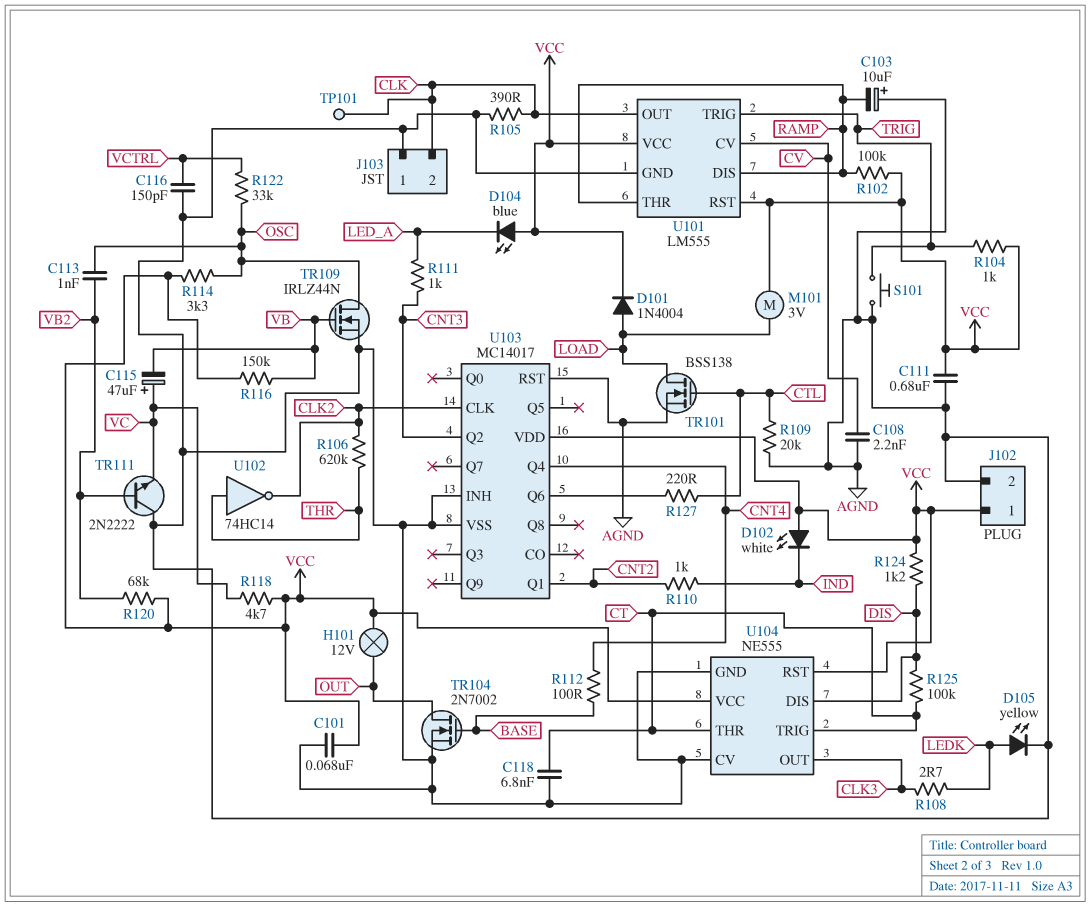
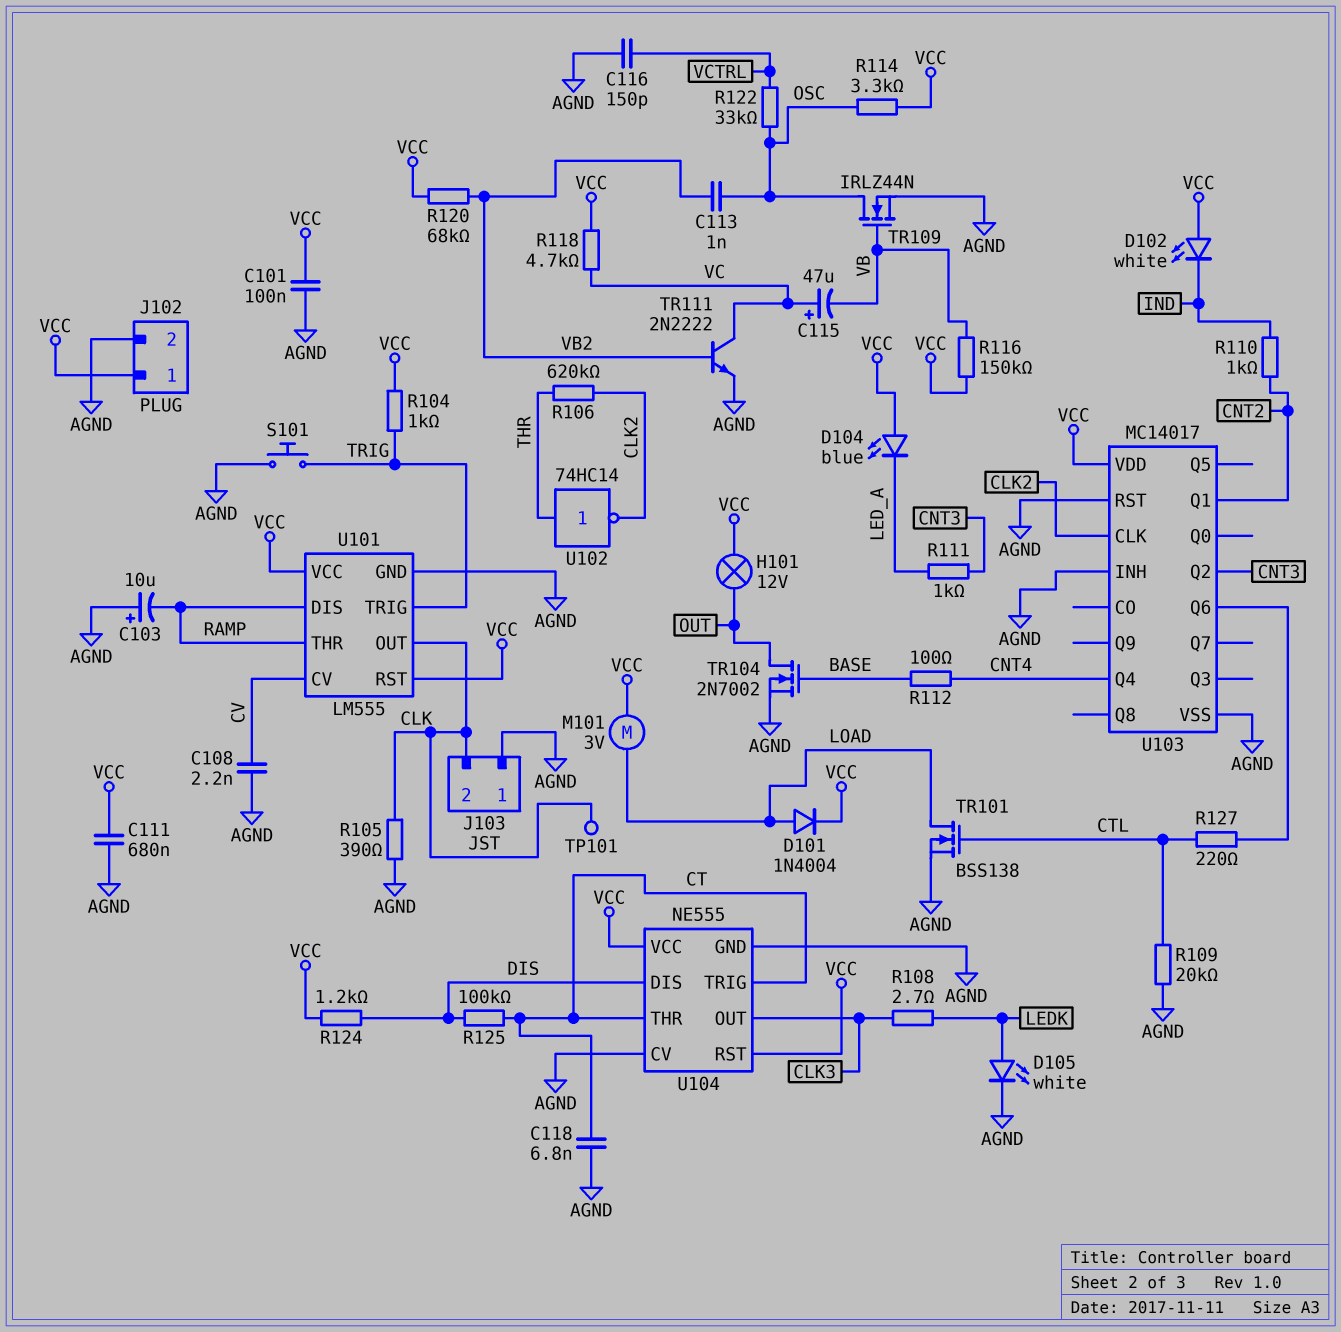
C101: 68nF (AGND, VCC) -> 100nF (AGND, VCC)
D105: LED yellow (A LEDK, K AGND) -> LED white (A LEDK, K AGND)
R102: 100k (RAMP, VCC) -> none
TR111: NPN 2N2222 (B VB2, C AGND, E VC) -> NPN 2N2222 (B VB2, C VC, E AGND)

